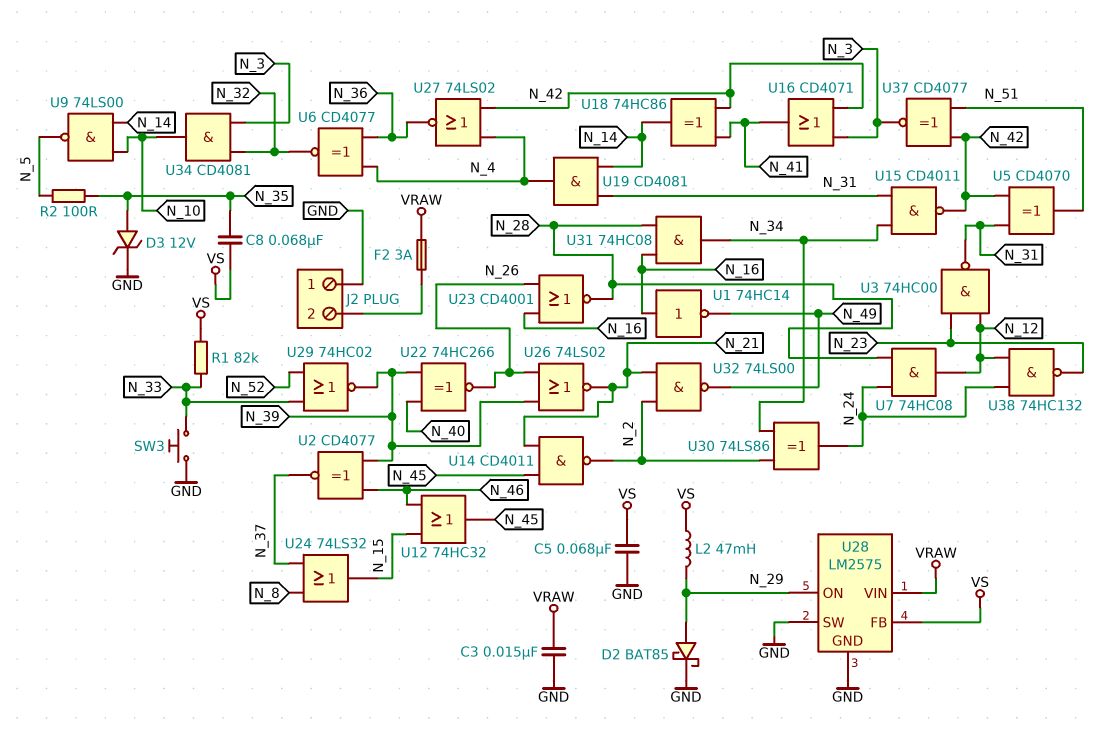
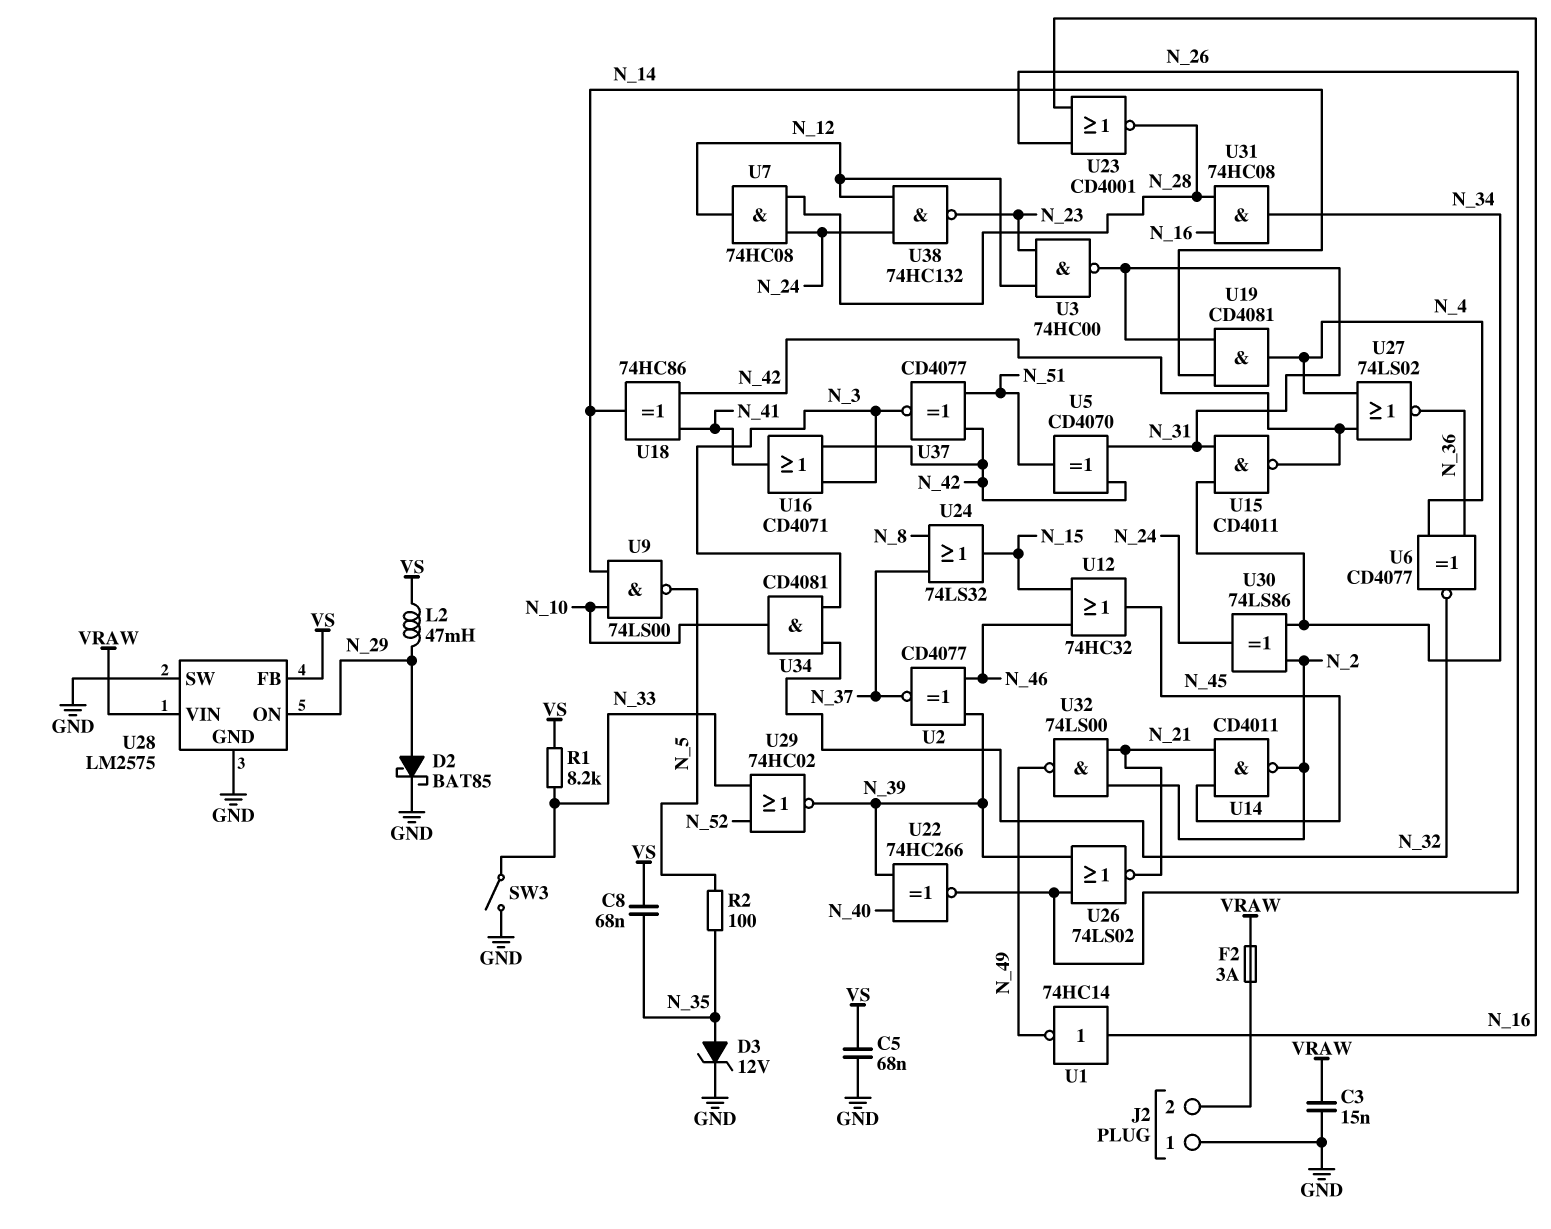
R1: 82k (N_33, VS) -> 8.2k (N_33, VS)
SW3: button (GND, N_33) -> switch (GND, N_33)

